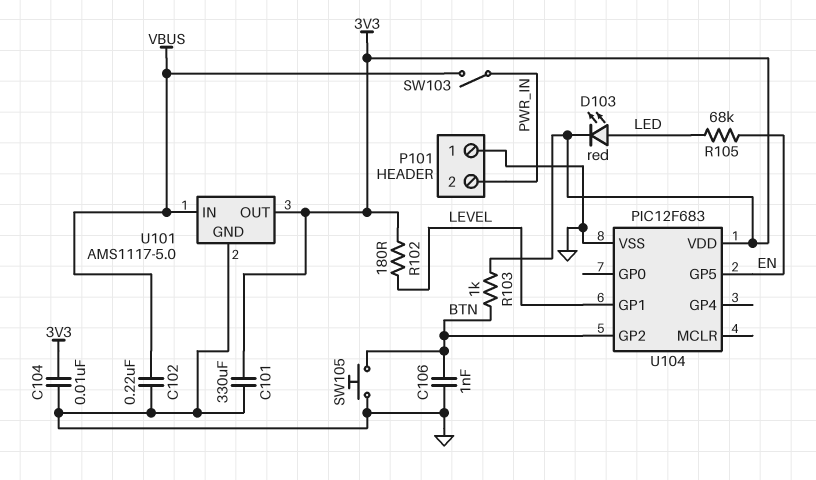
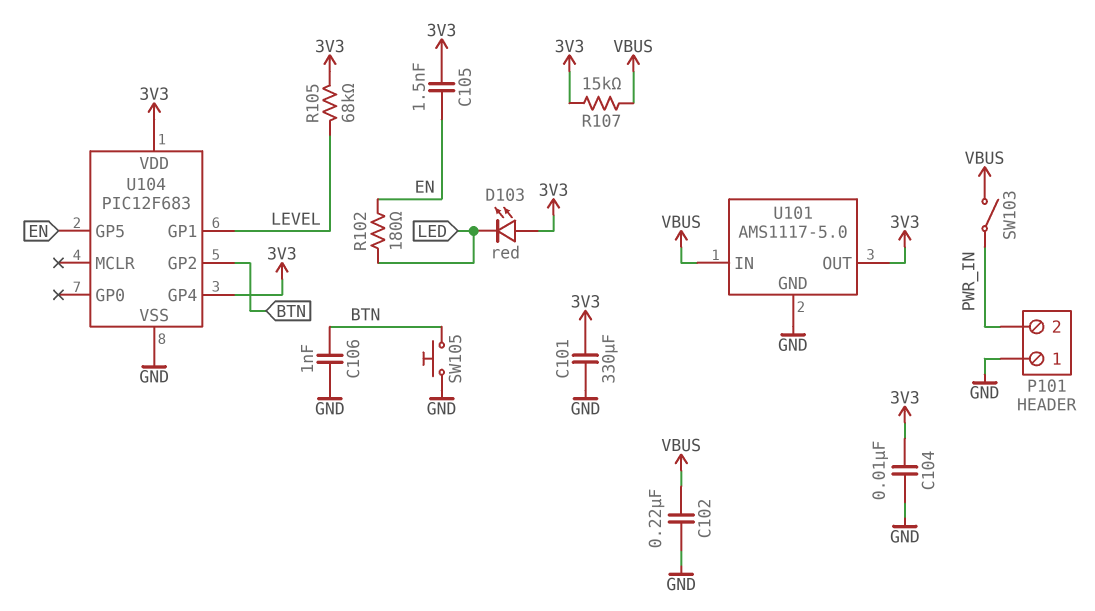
C105: none -> 1.5nF (3V3, EN)
D103: LED red (A LED, K 3V3) -> LED red (A 3V3, K LED)
R102: 180 (3V3, LEVEL) -> 180 (EN, LED)
R103: 1k (3V3, BTN) -> none
R105: 68k (EN, LED) -> 68k (3V3, LEVEL)
R107: none -> 15k (3V3, VBUS)
U104 pin GP4: none -> 3V3

